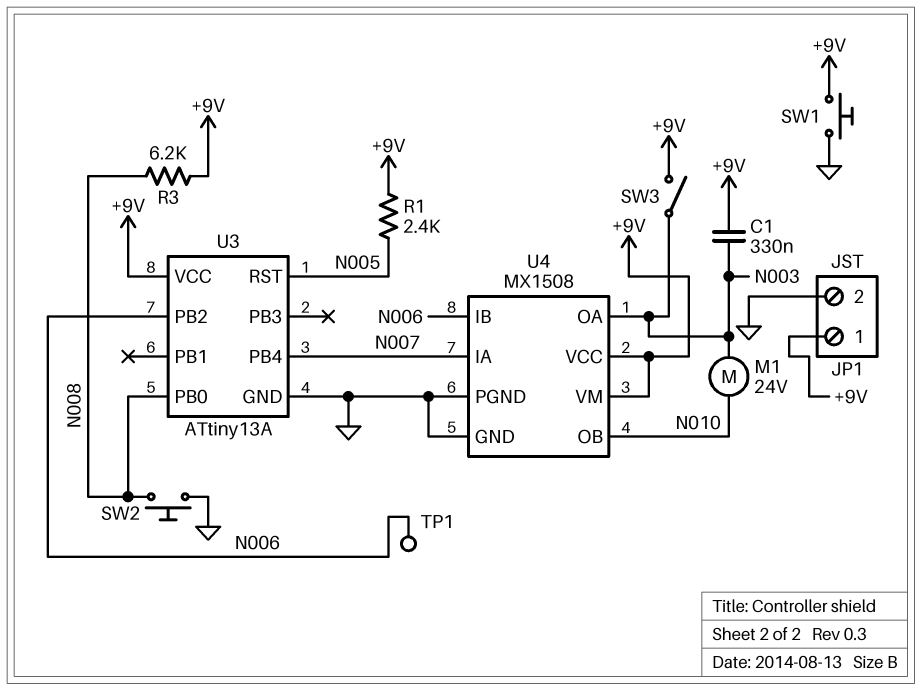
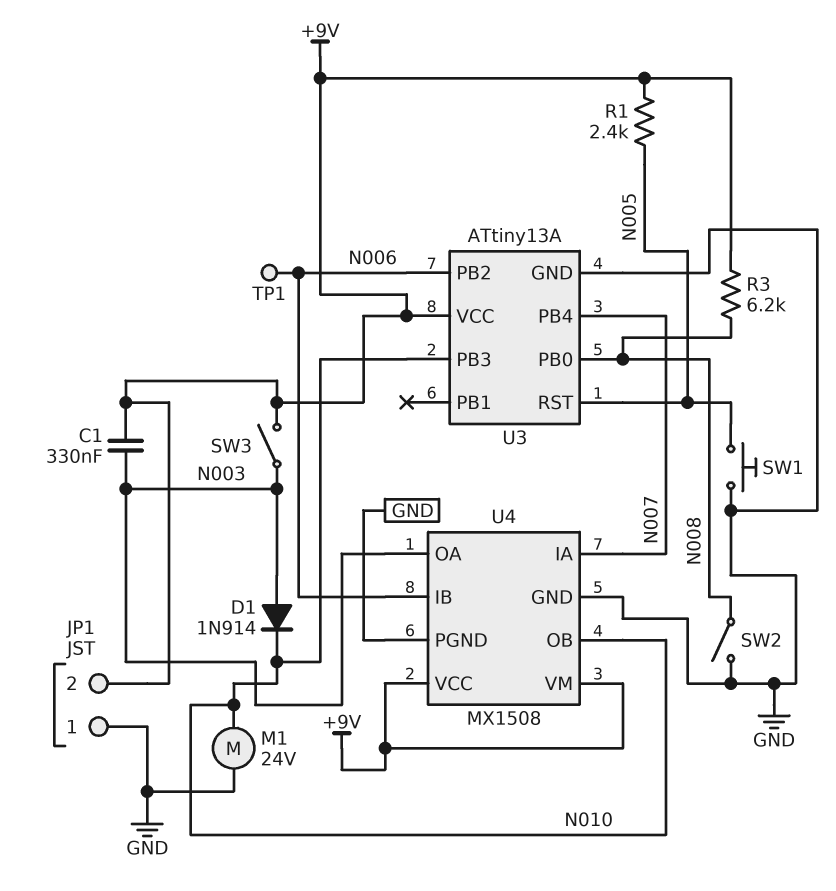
D1: none -> diode 1N914 (A N003, K N010)
JP1 pin 1: +9V -> GND
JP1 pin 2: GND -> +9V
M1: motor 24V (N003, N010) -> motor 24V (GND, N010)
SW1: button (+9V, GND) -> button (GND, N005)
SW2: button (GND, N008) -> switch (GND, N008)
U3 pin PB3: none -> N010

